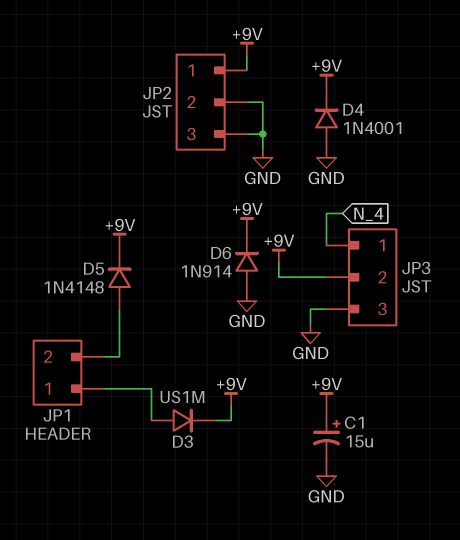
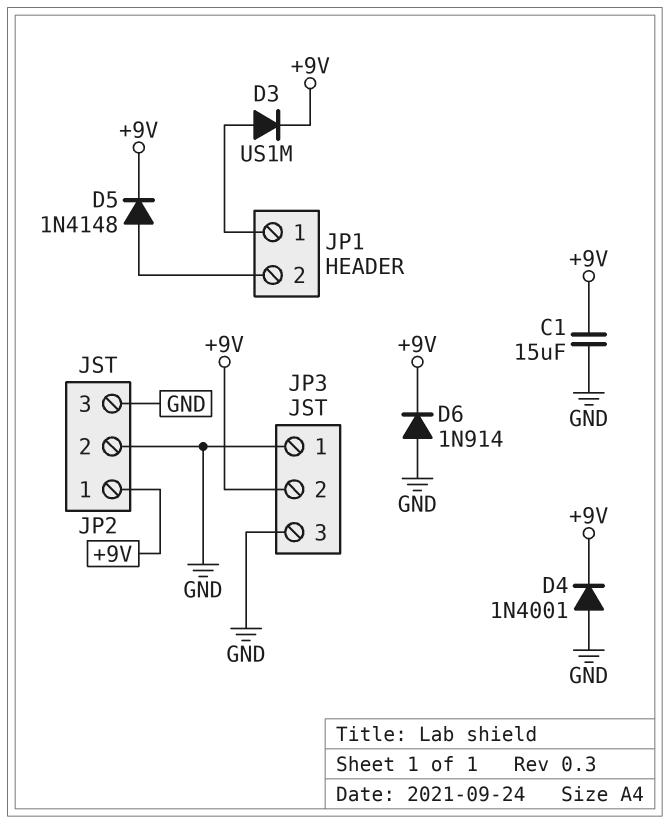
C1: 15uF (plus +9V, minus GND) -> 15uF (+9V, GND)
JP3 pin 1: N_4 -> GND

